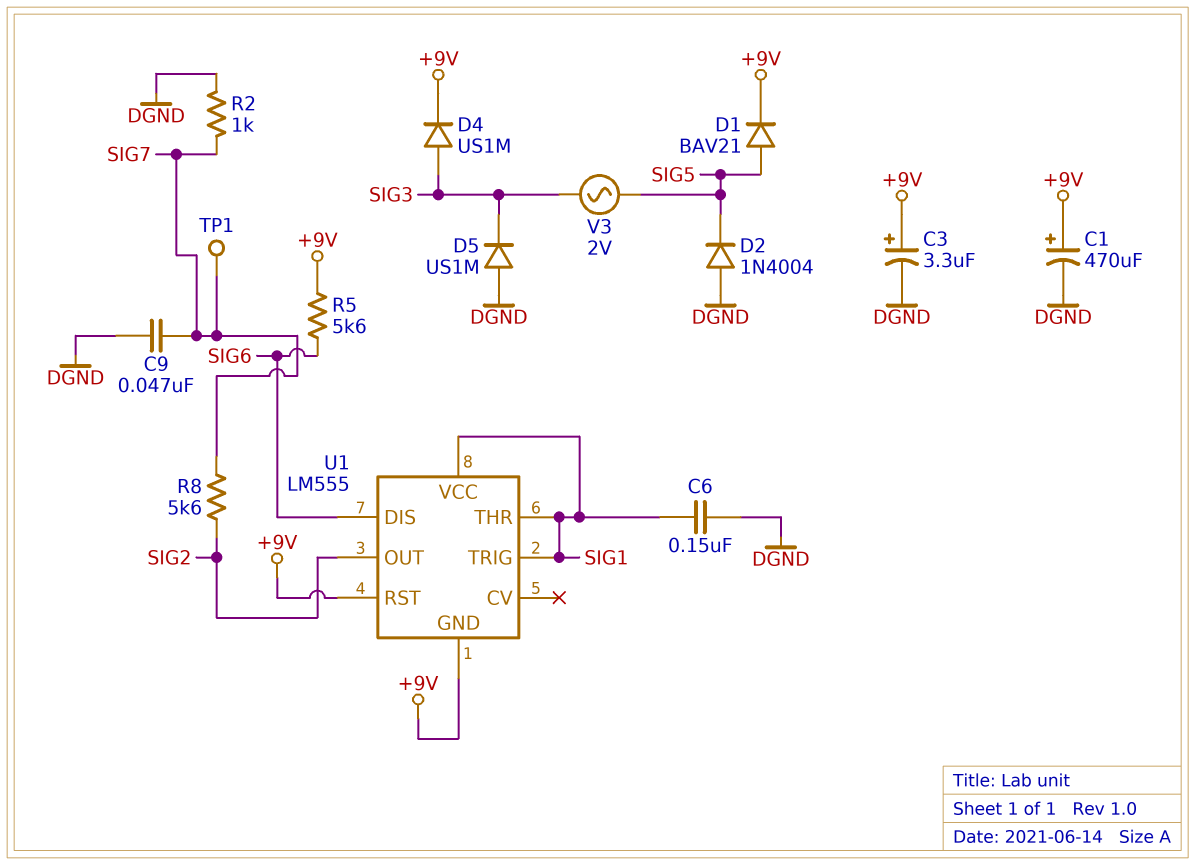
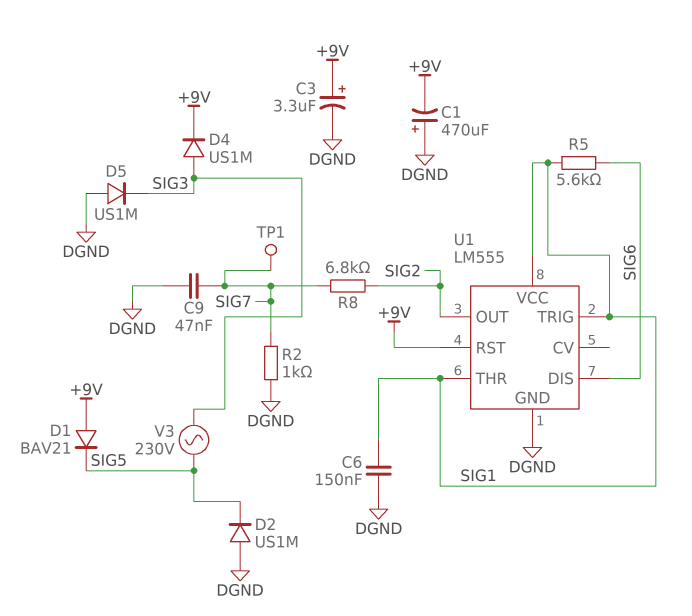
C1: 470uF (plus +9V, minus DGND) -> 470uF (plus DGND, minus +9V)
D1: diode BAV21 (A SIG5, K +9V) -> diode BAV21 (A +9V, K SIG5)
D2: diode 1N4004 (A DGND, K SIG5) -> diode US1M (A DGND, K SIG5)
R5: 5.6k (+9V, SIG6) -> 5.6k (SIG1, SIG6)
R8: 5.6k (SIG2, SIG7) -> 6.8k (SIG2, SIG7)
U1 pin GND: +9V -> DGND
V3: AC 2V (SIG3, SIG5) -> AC 230V (SIG3, SIG5)

